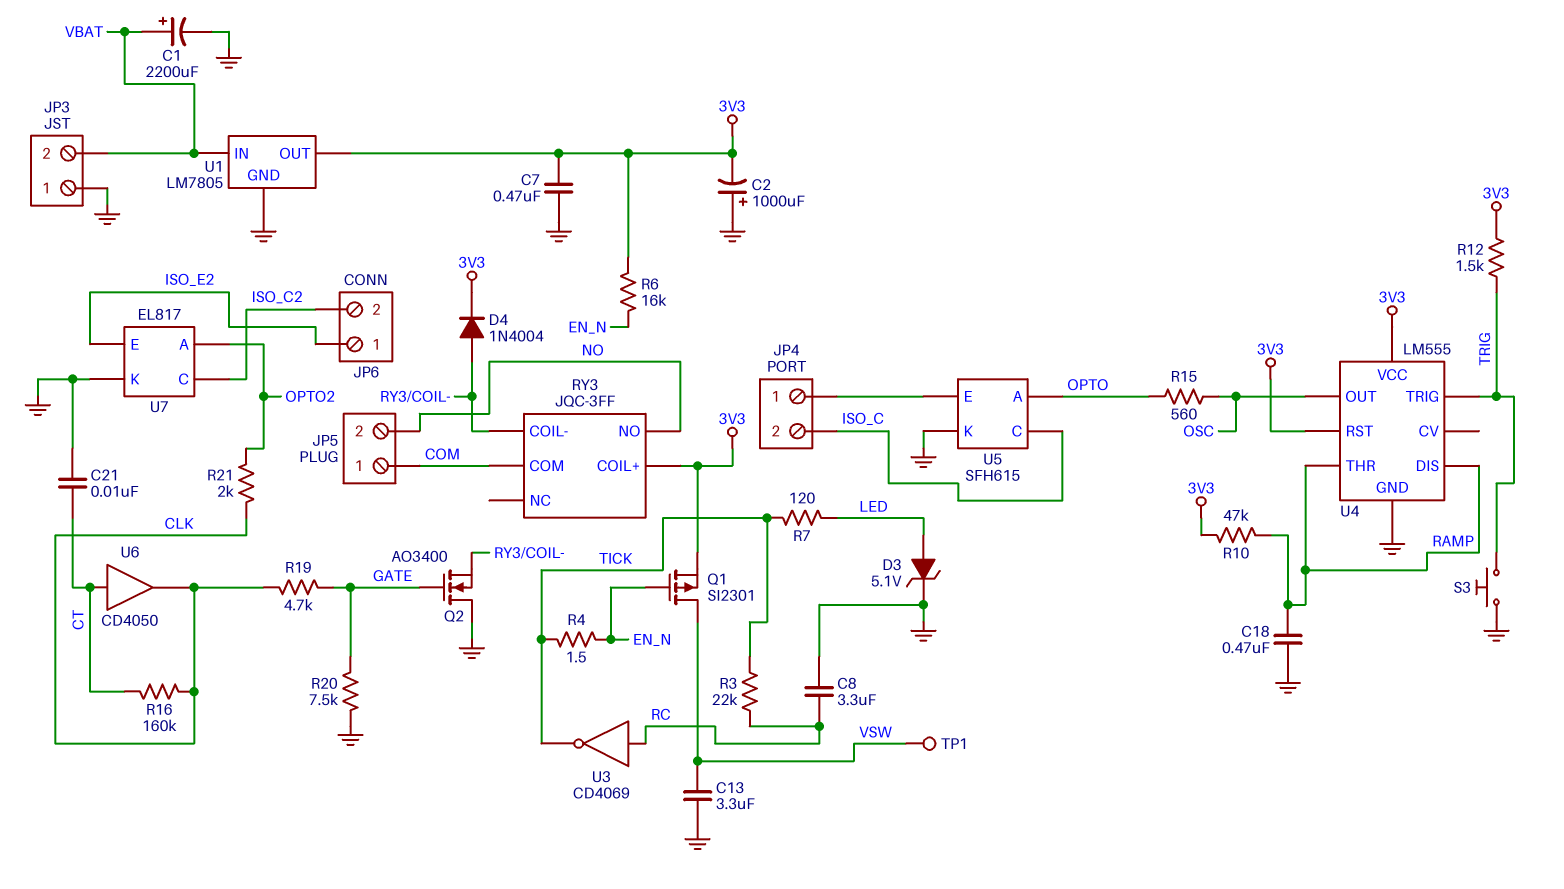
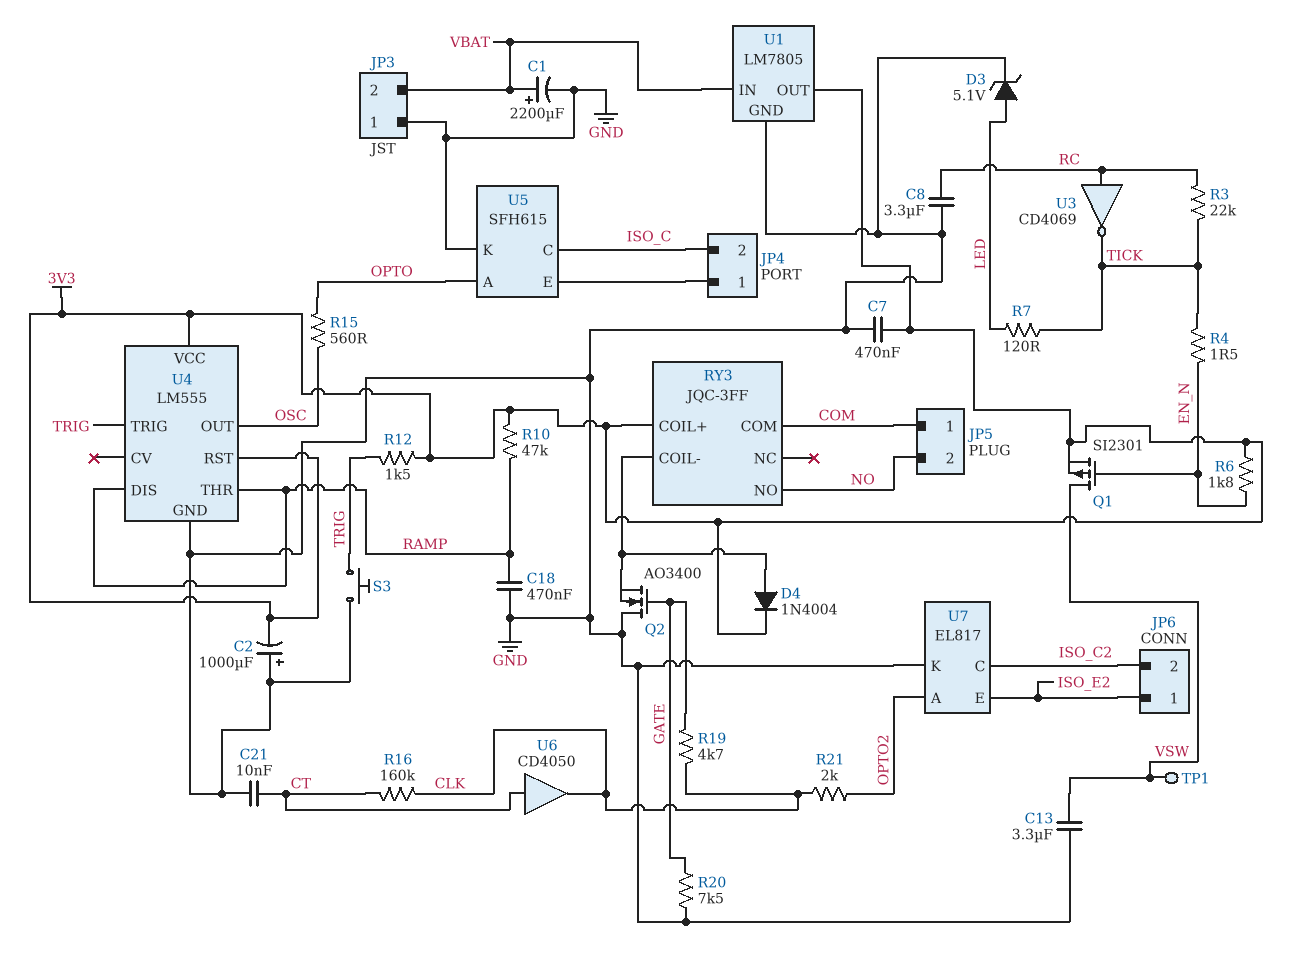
R6: 16k (3V3, EN_N) -> 1.8k (3V3, EN_N)

